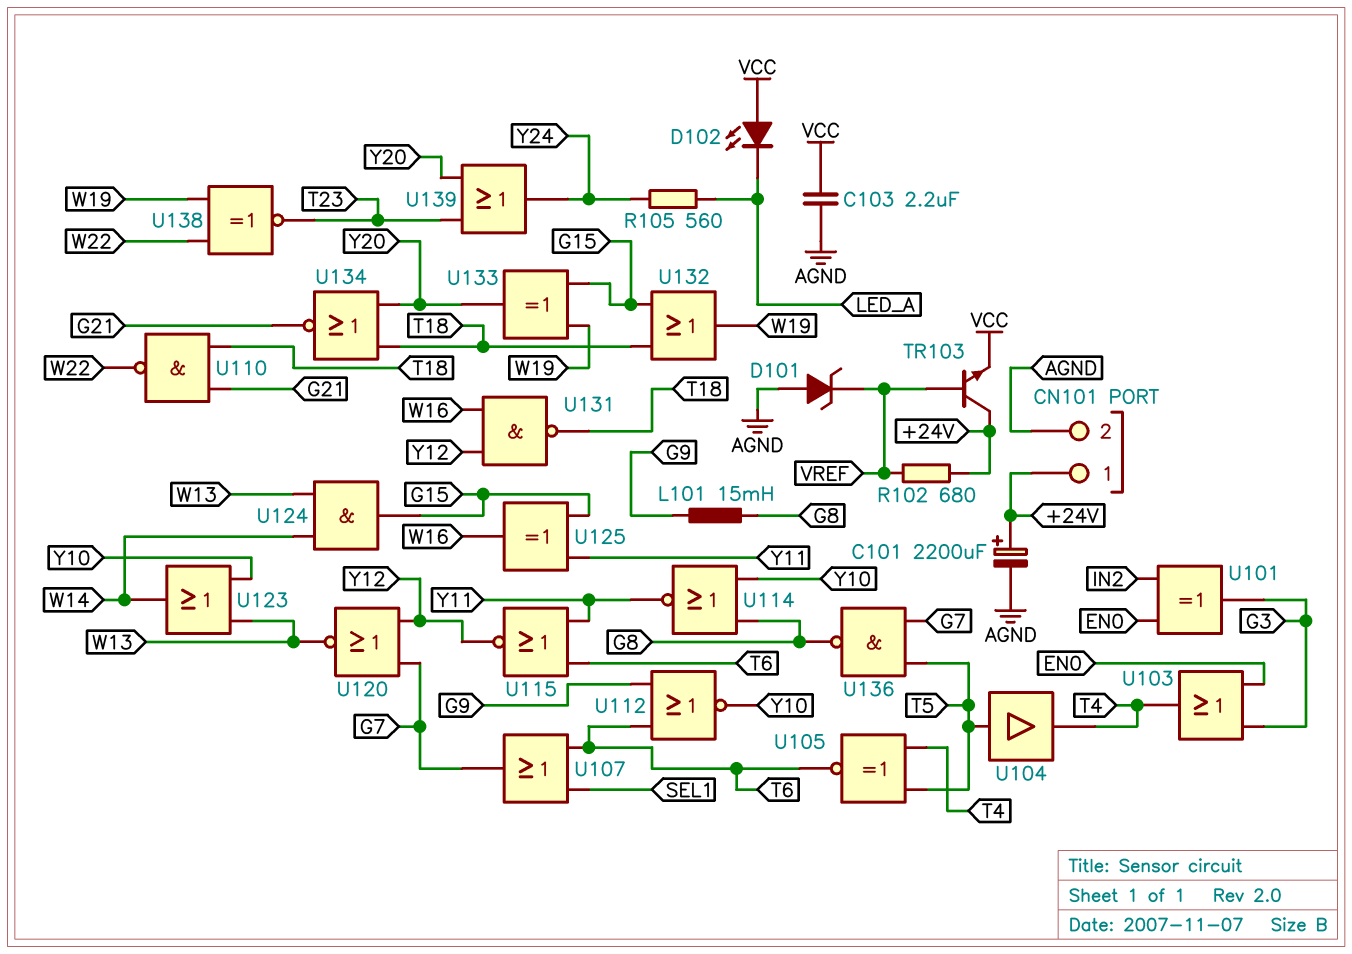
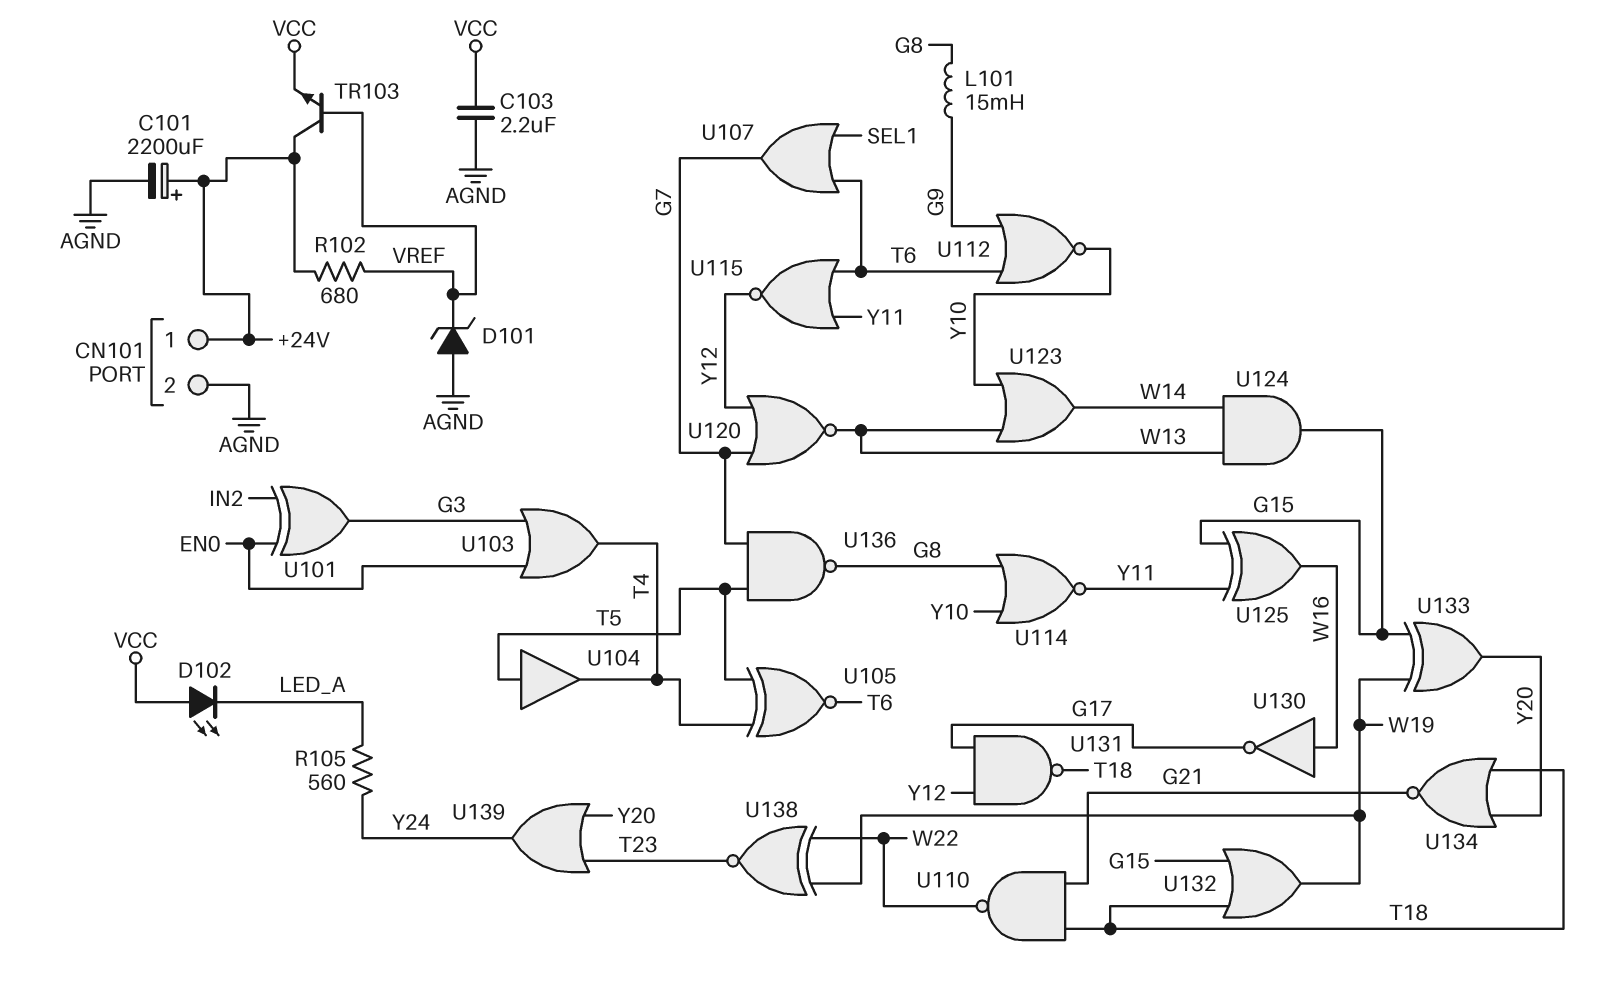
U130: none -> NOT (in W16, out G17)
U131: NAND (in W16, in Y12, out T18) -> NAND (in G17, in Y12, out T18)

